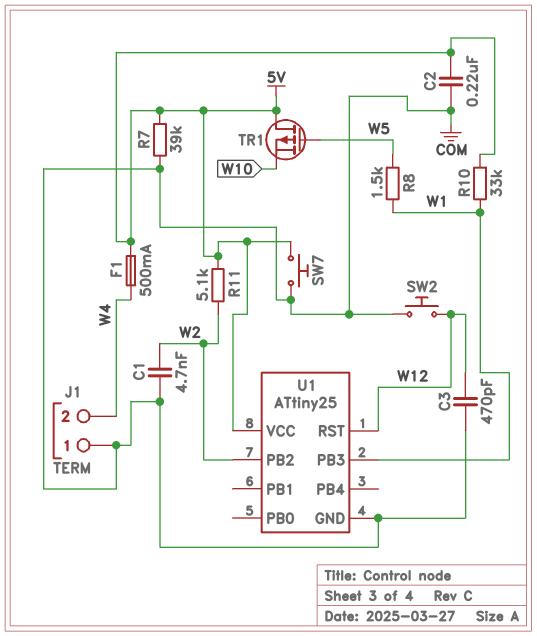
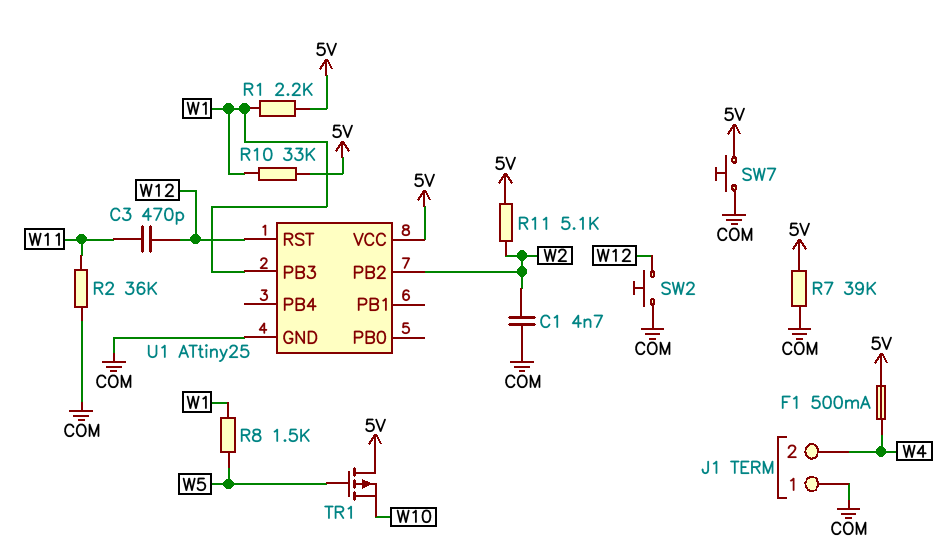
C2: 220nF (5V, COM) -> none
C3: 470pF (COM, W12) -> 470pF (W11, W12)
R1: none -> 2.2k (5V, W1)
R2: none -> 36k (COM, W11)

